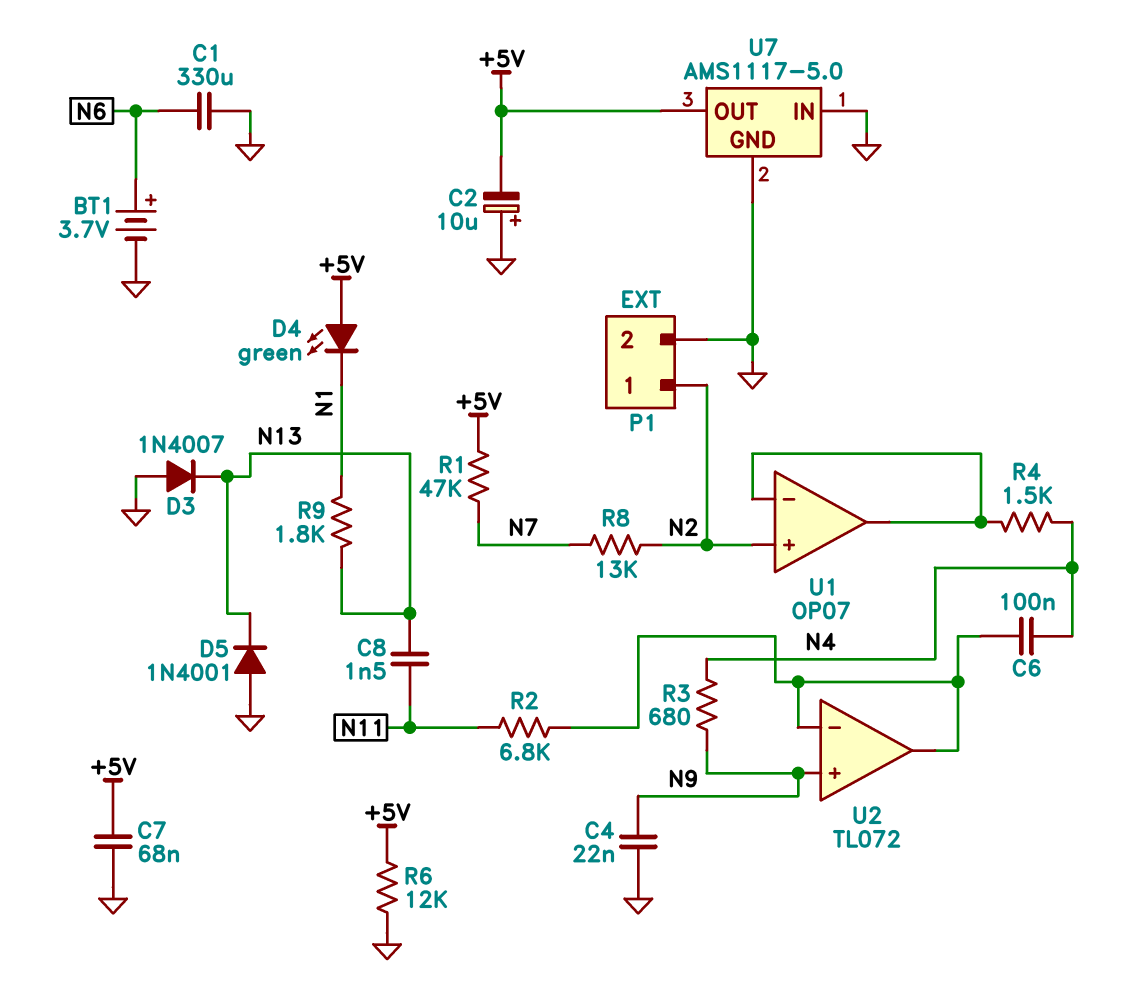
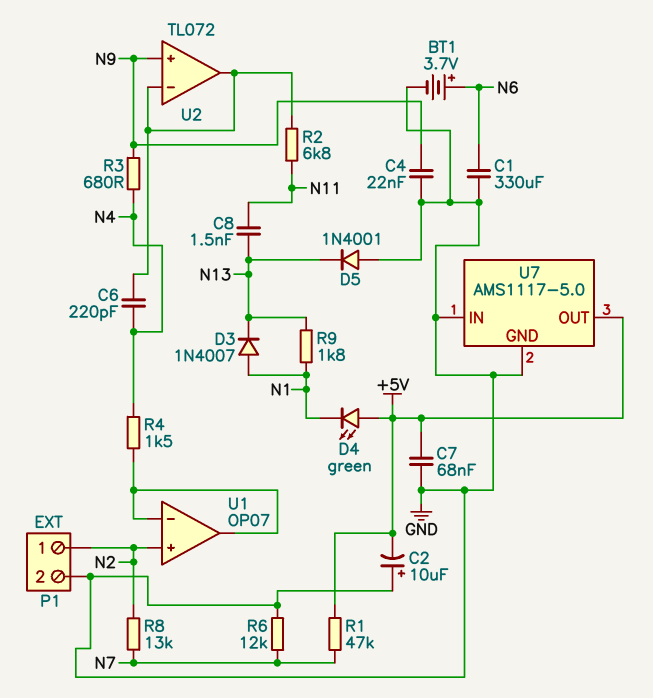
C6: 100nF (N4, U2/in-) -> 220pF (N4, U2/in-)
D3: diode 1N4007 (A GND, K N13) -> diode 1N4007 (A N1, K N13)
R6: 12k (+5V, GND) -> 12k (GND, N7)

